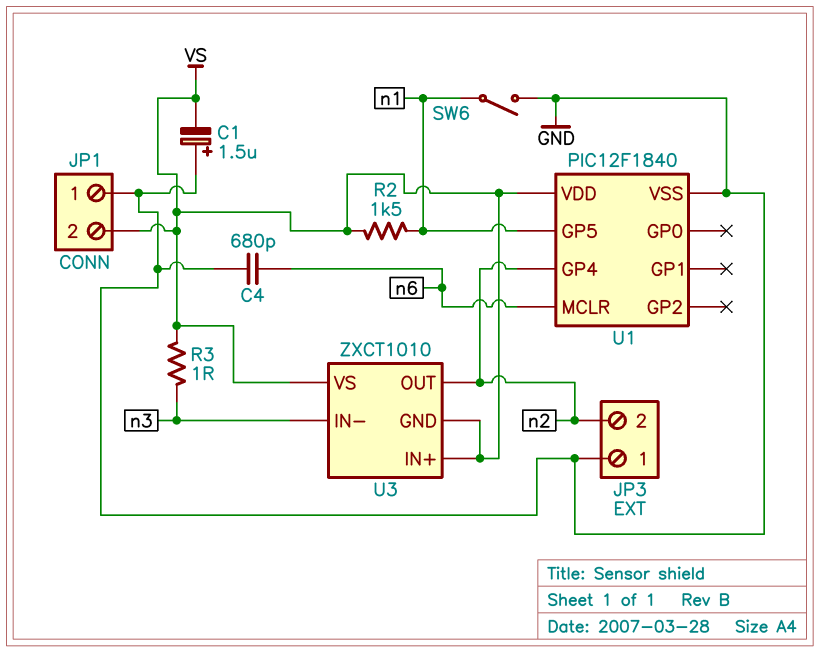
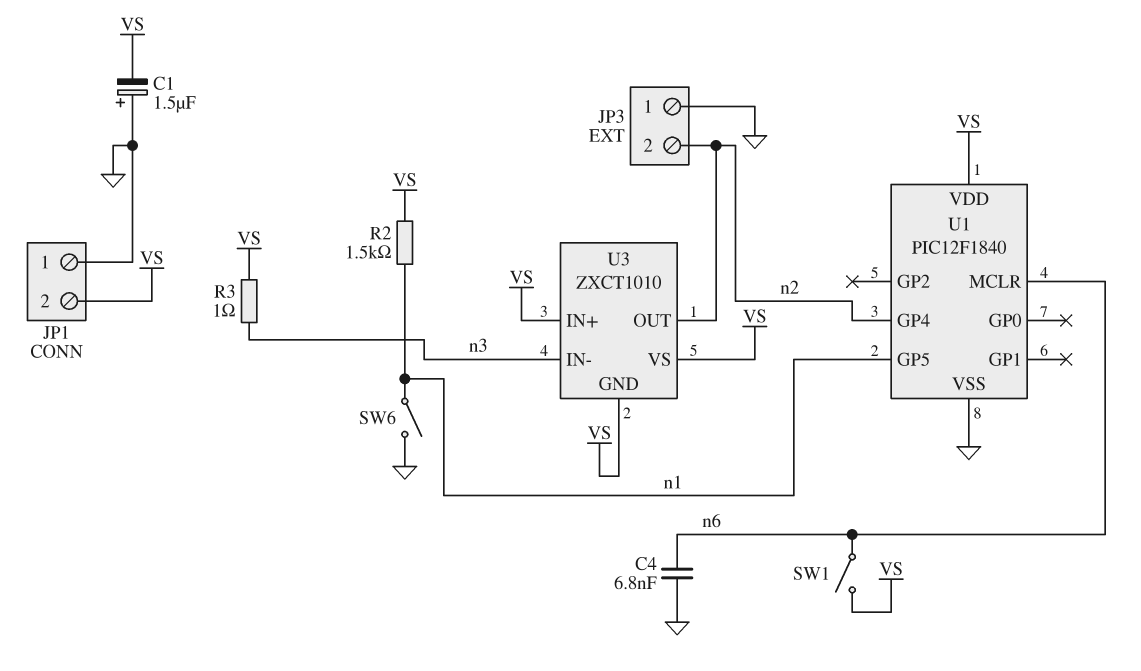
C4: 680pF (GND, n6) -> 6.8nF (GND, n6)
SW1: none -> switch (VS, n6)

